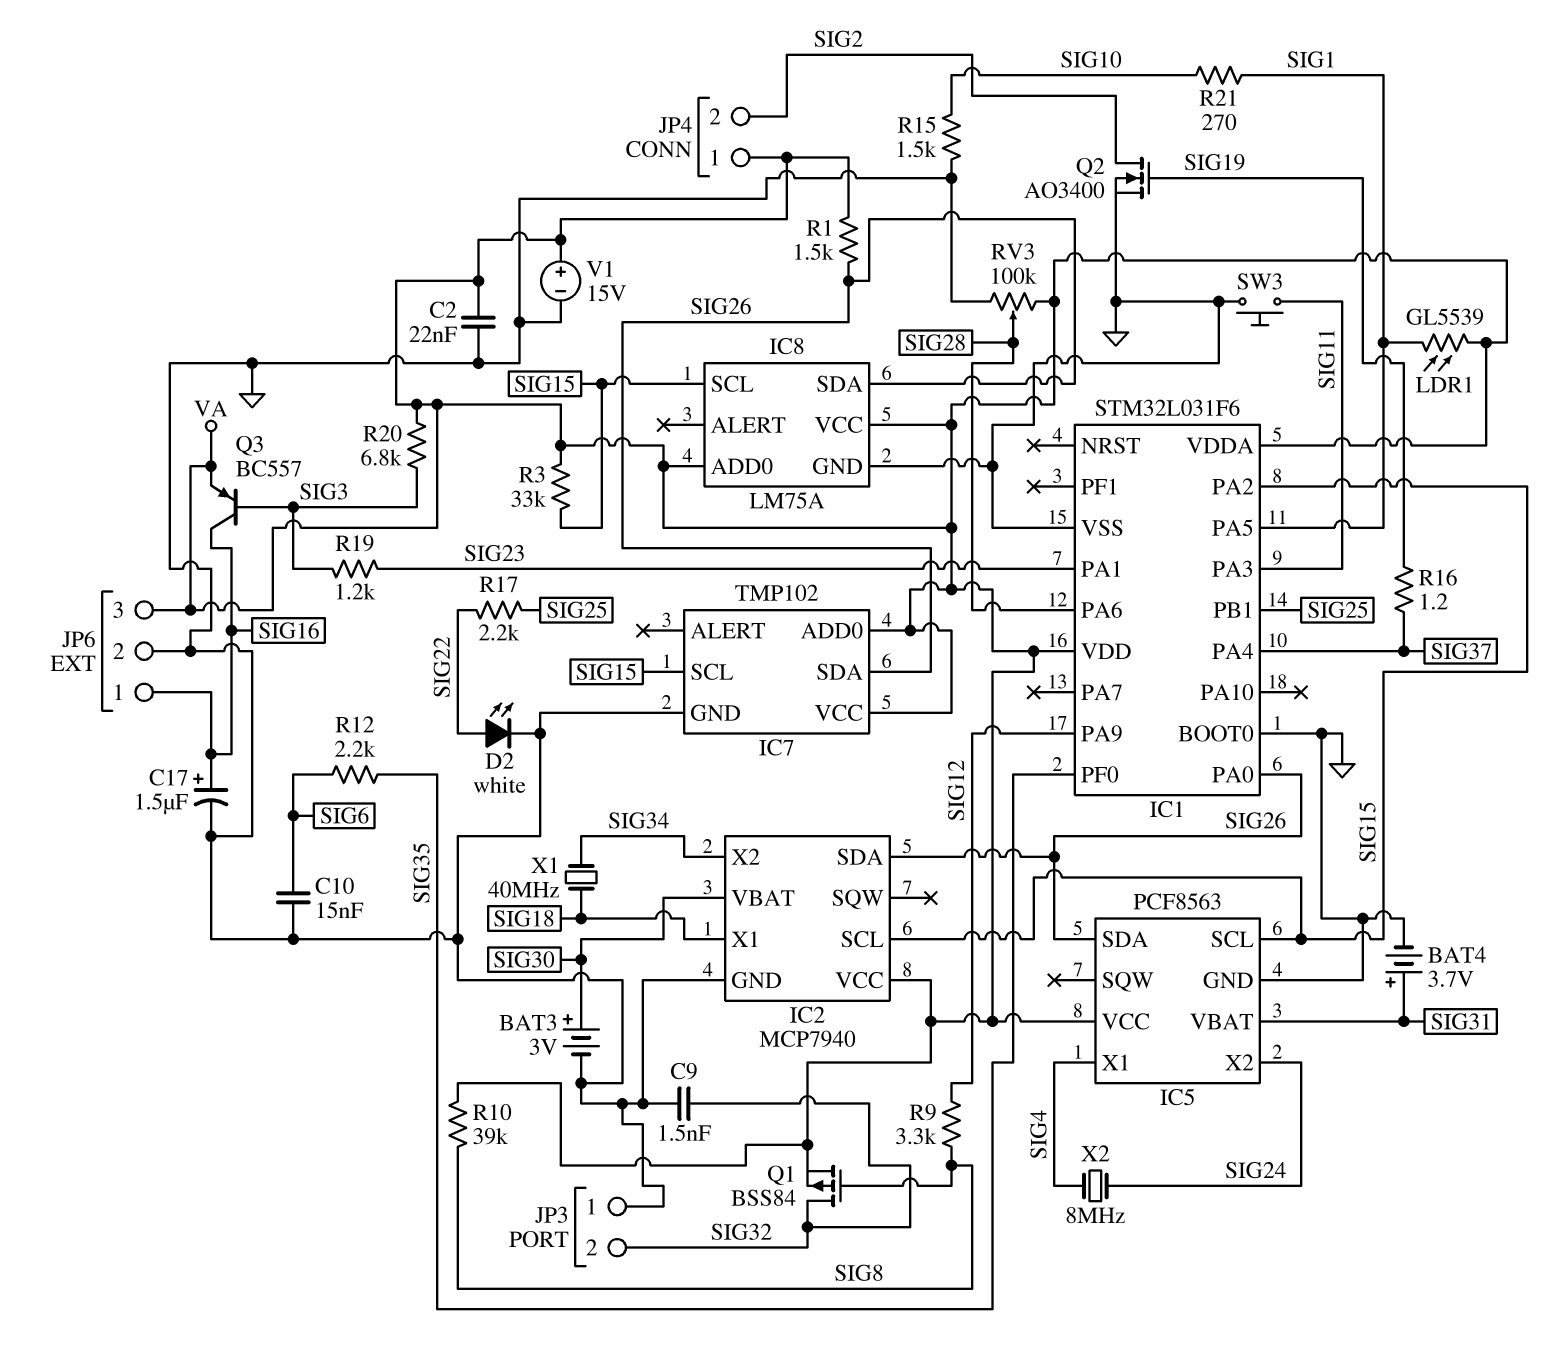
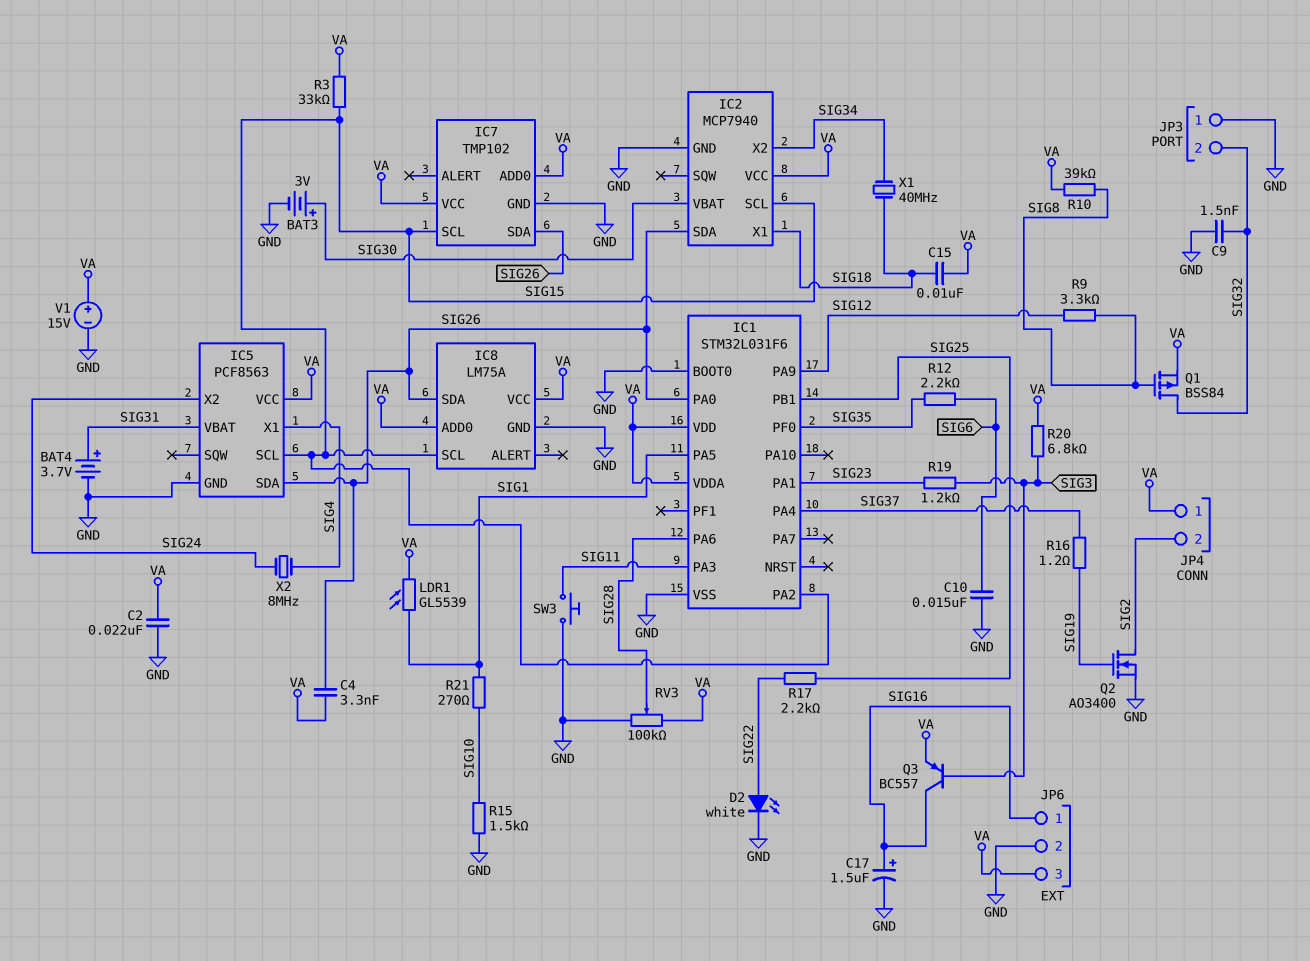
C4: none -> 3.3nF (SIG26, VA)
C15: none -> 10nF (SIG18, VA)
R1: 1.5k (SIG26, VA) -> none

